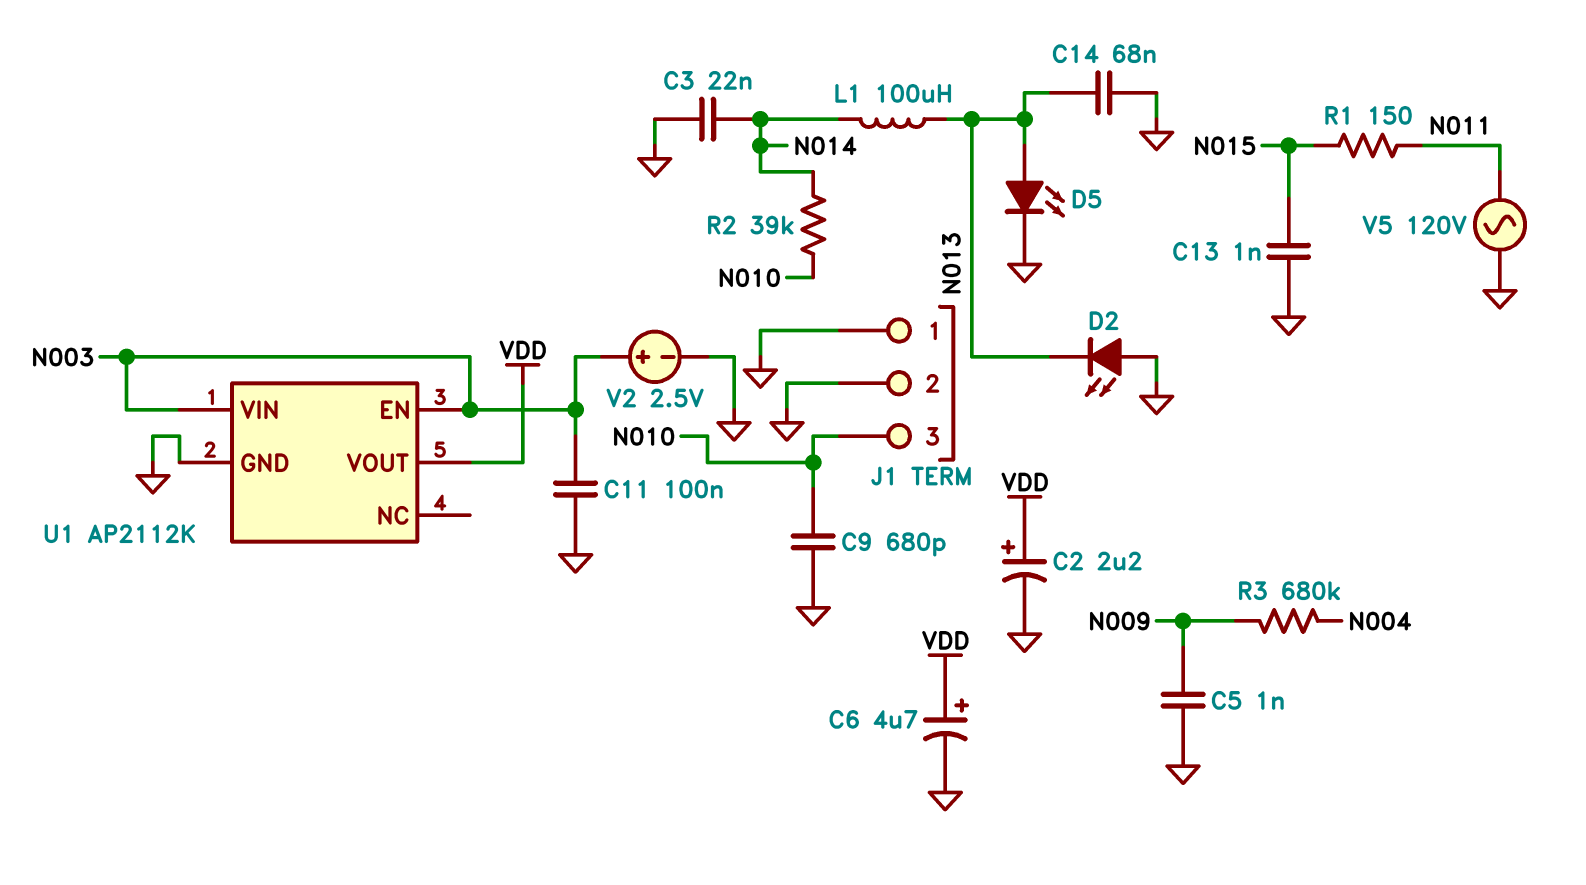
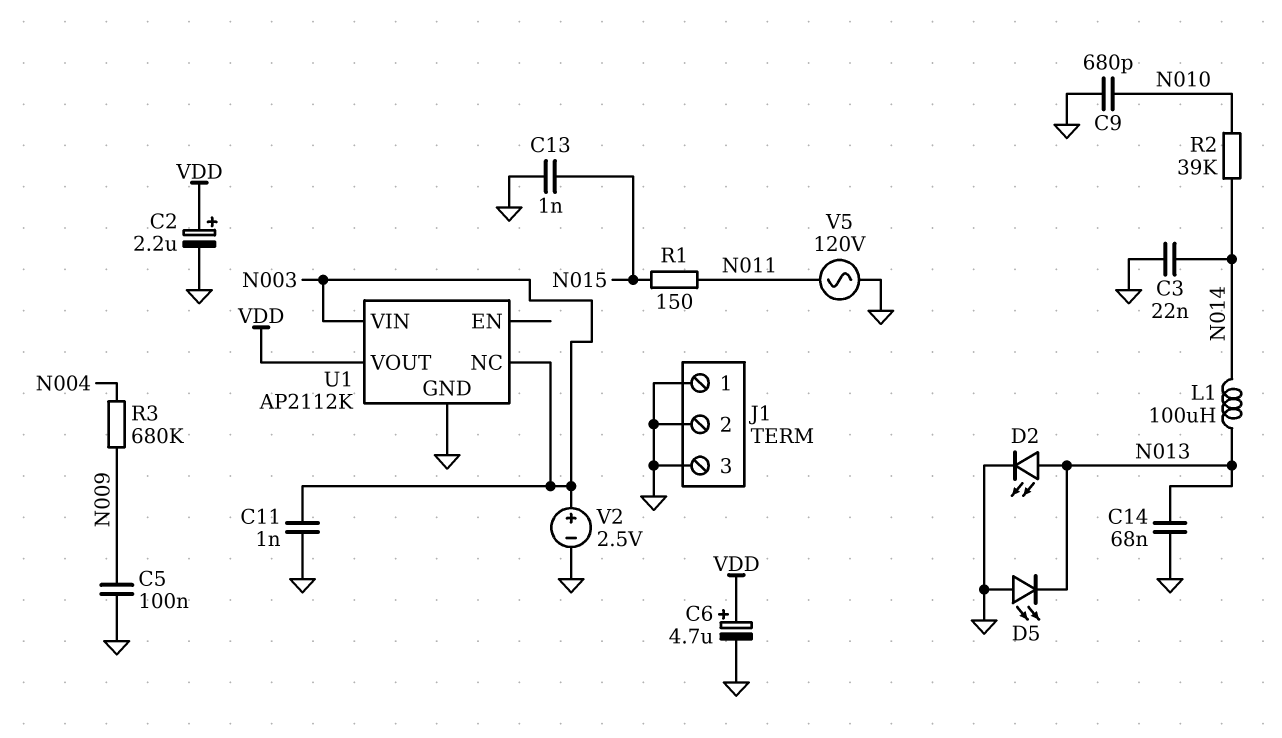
C5: 1nF (GND, N009) -> 100nF (GND, N009)
C11: 100nF (GND, N003) -> 1nF (GND, N003)
D2: LED (A GND, K N013) -> LED (A N013, K GND)
D5: LED (A N013, K GND) -> LED (A GND, K N013)
J1 pin 3: N010 -> GND
U1 pin EN: N003 -> none
U1 pin NC: none -> N003

